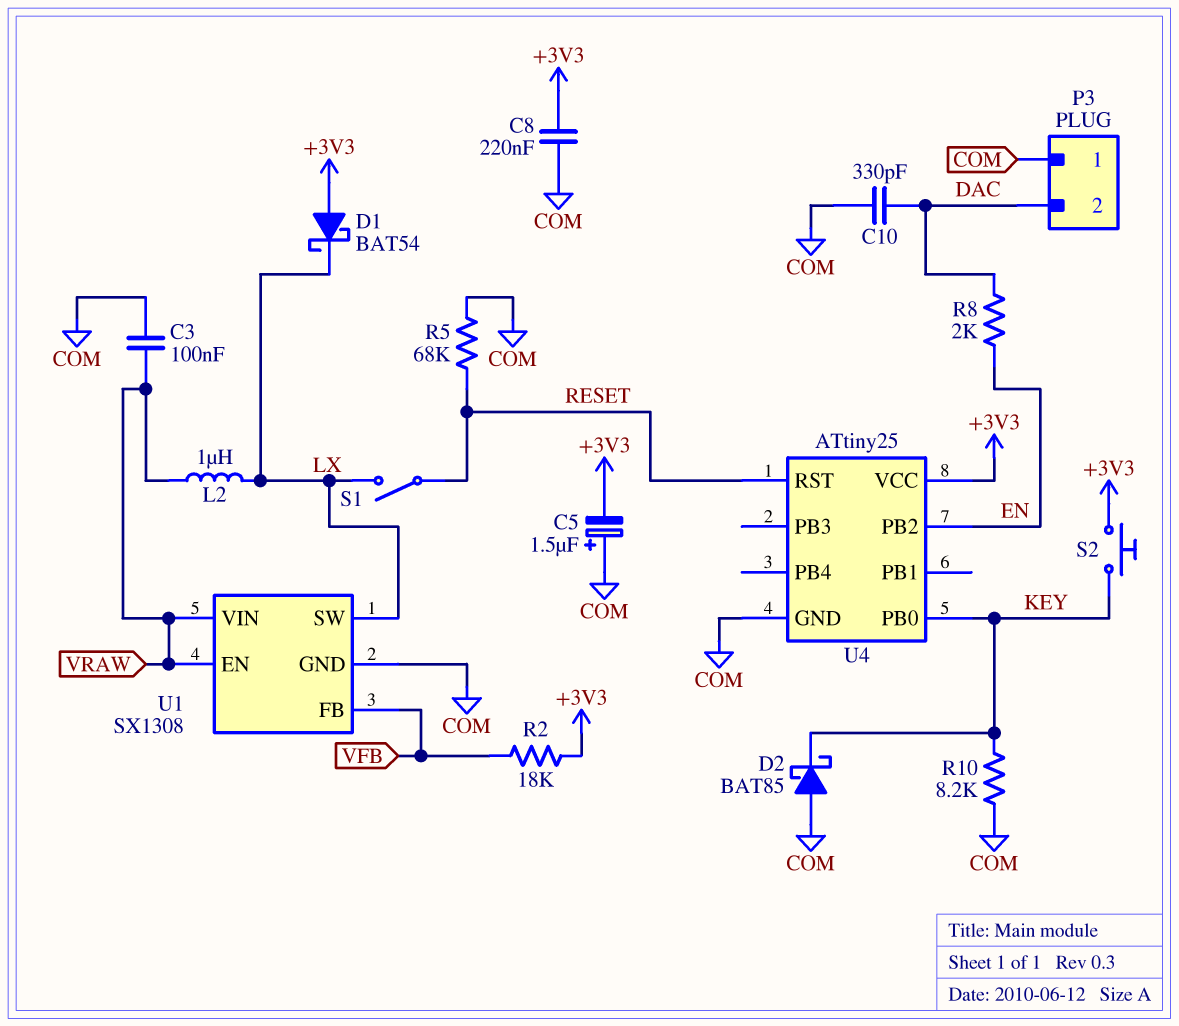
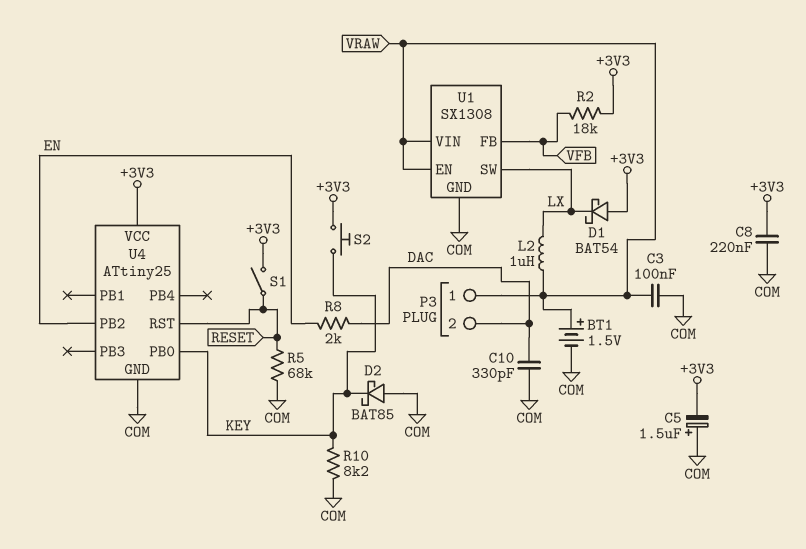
BT1: none -> 1.5V (plus VRAW, minus COM)
P3 pin 1: COM -> VRAW
S1: switch (LX, RESET) -> switch (+3V3, RESET)

